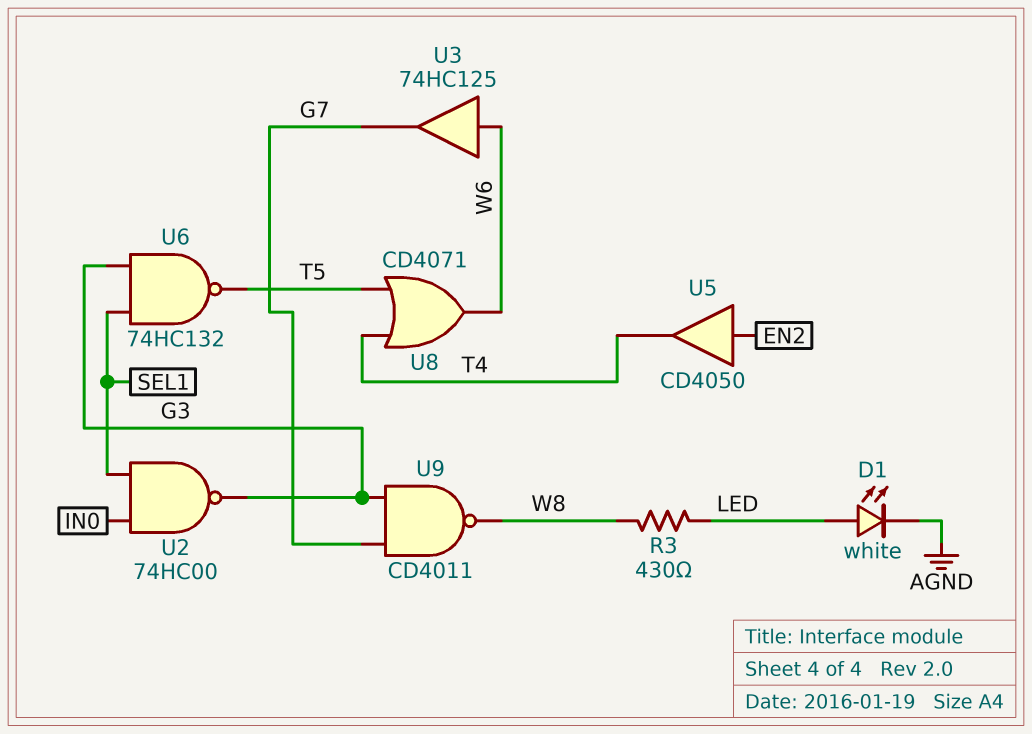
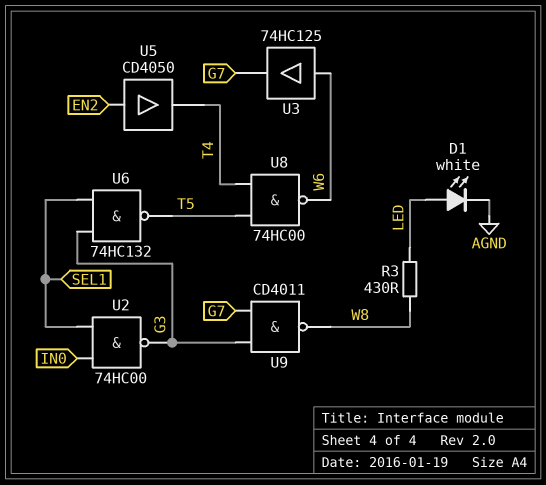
U8: OR CD4071 (in T4, in T5, out W6) -> NAND 74HC00 (in T4, in T5, out W6)

